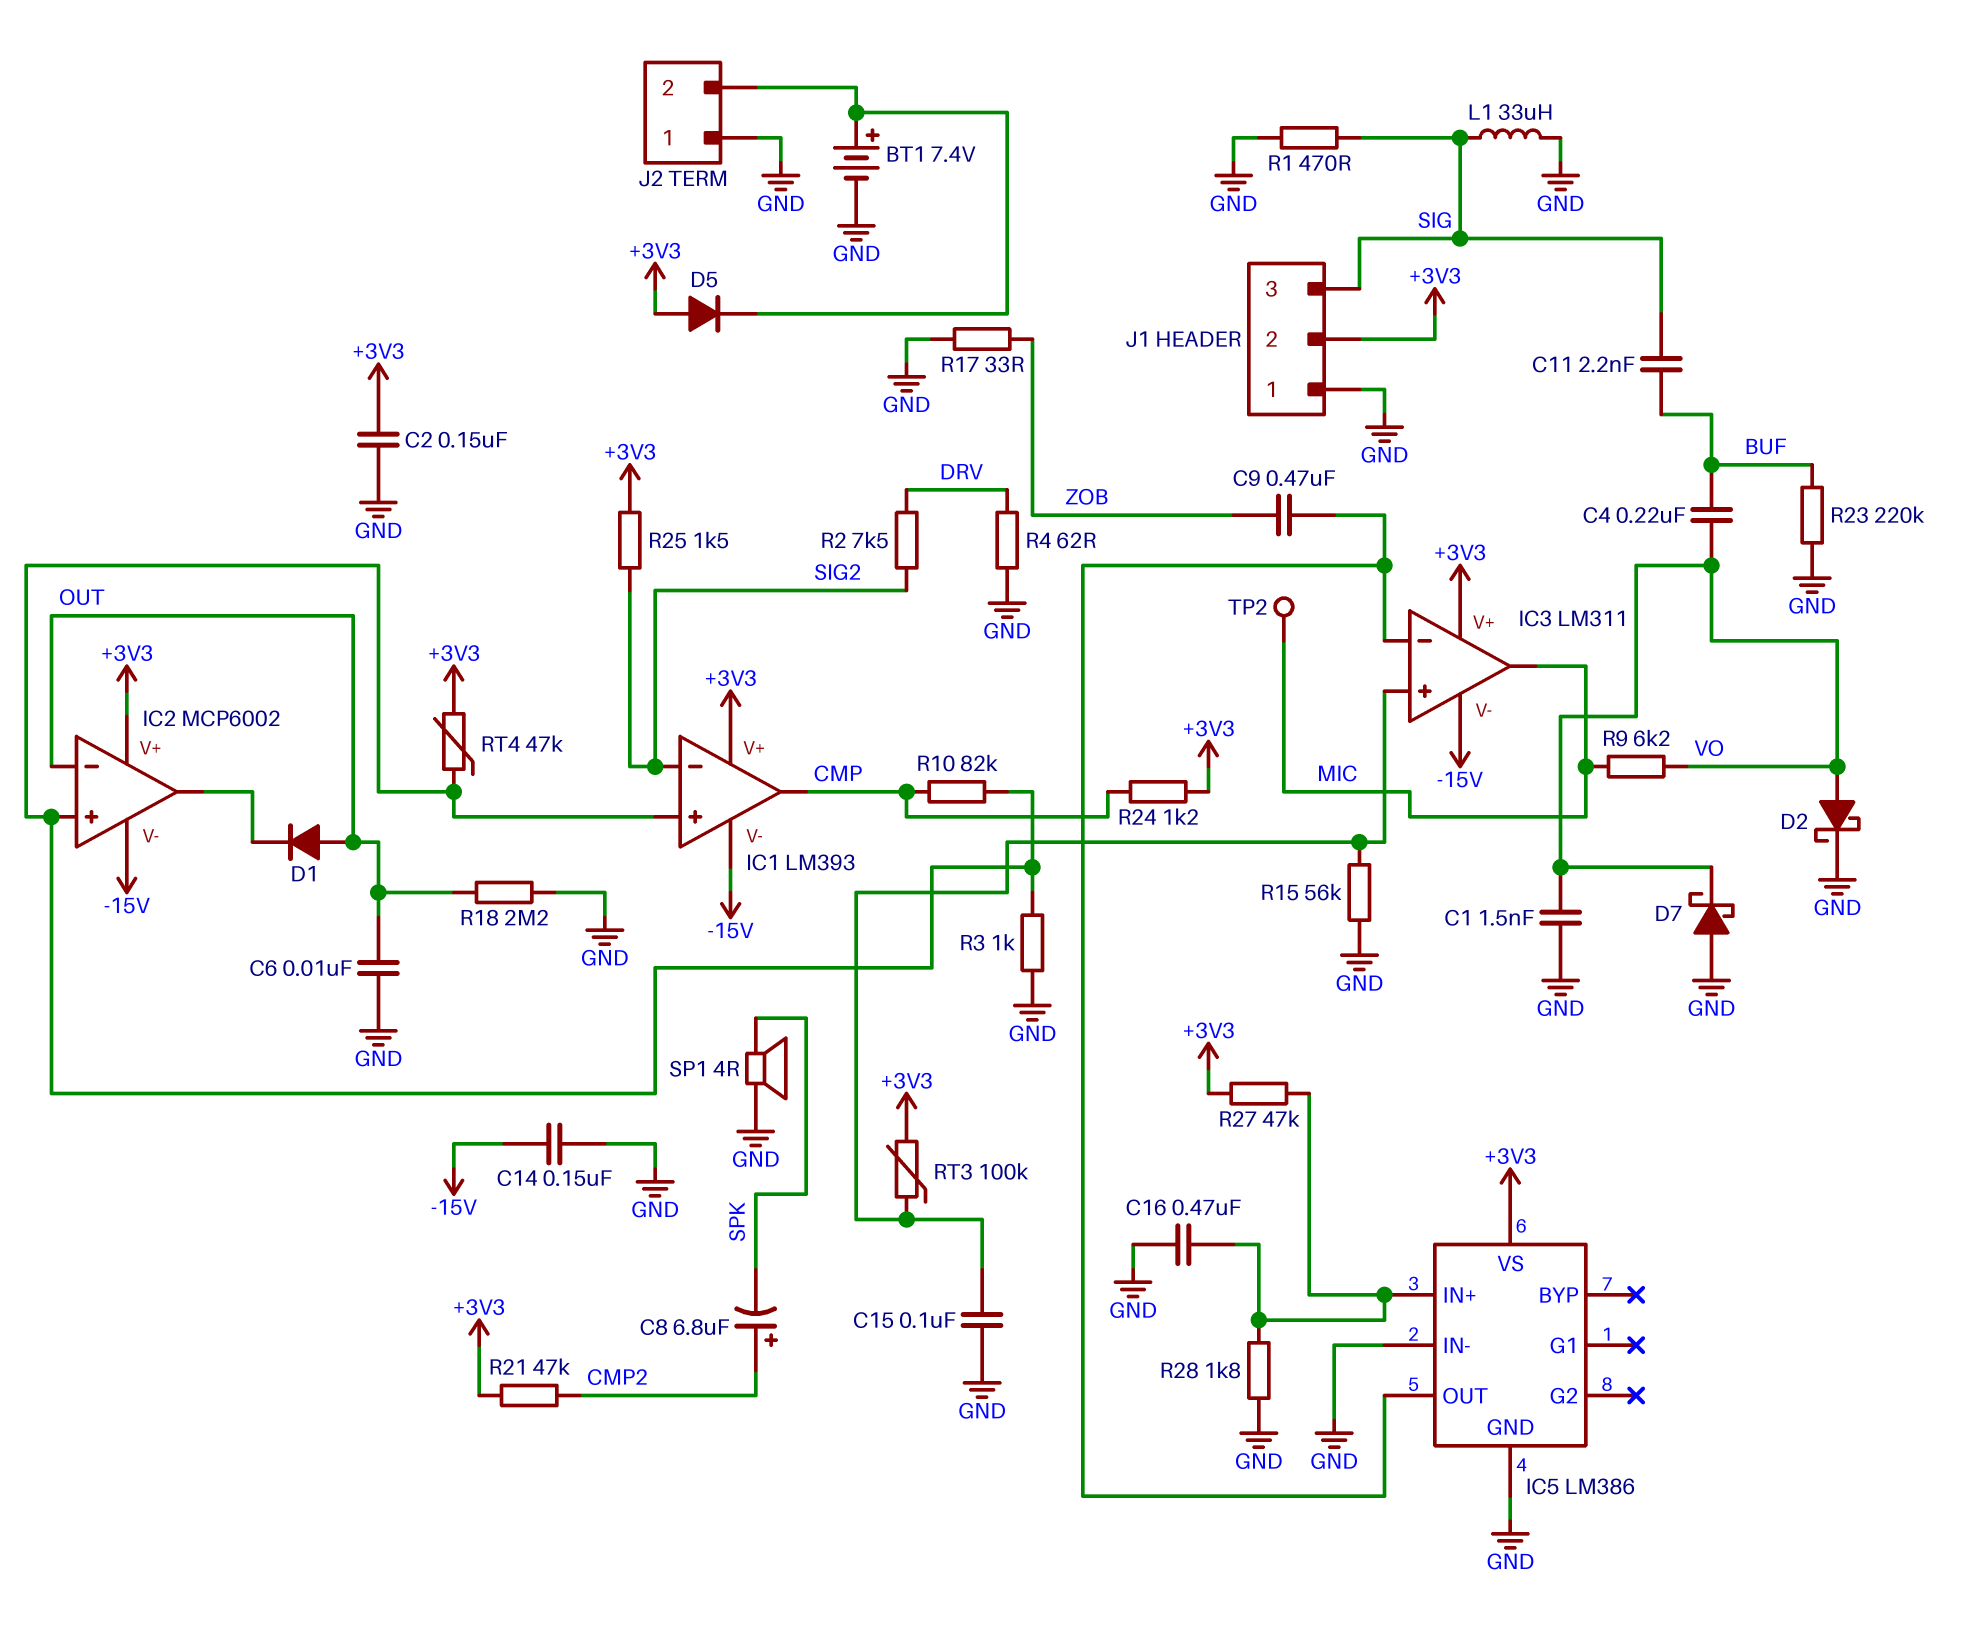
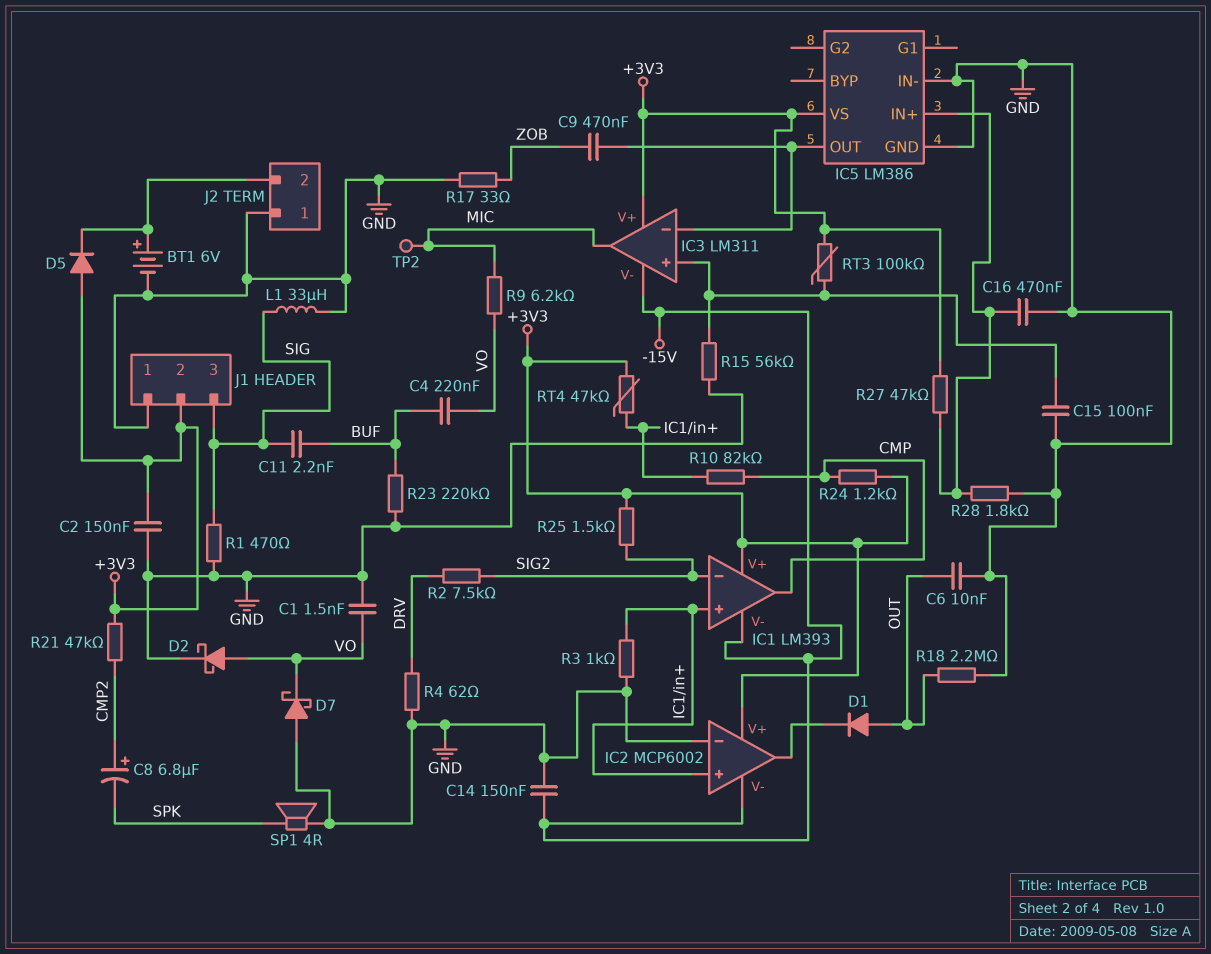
BT1: 7.4V (plus J2/2, minus GND) -> 6V (plus J2/2, minus GND)
IC2 pin in-: OUT -> GND

